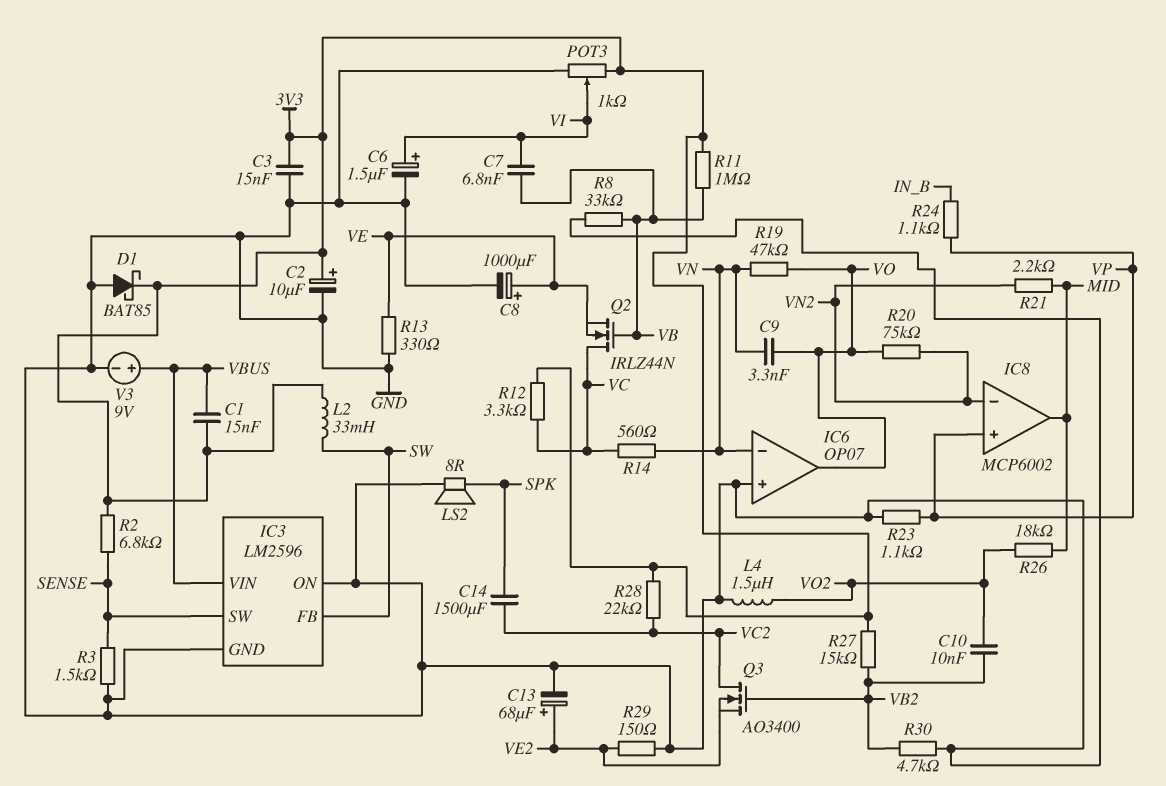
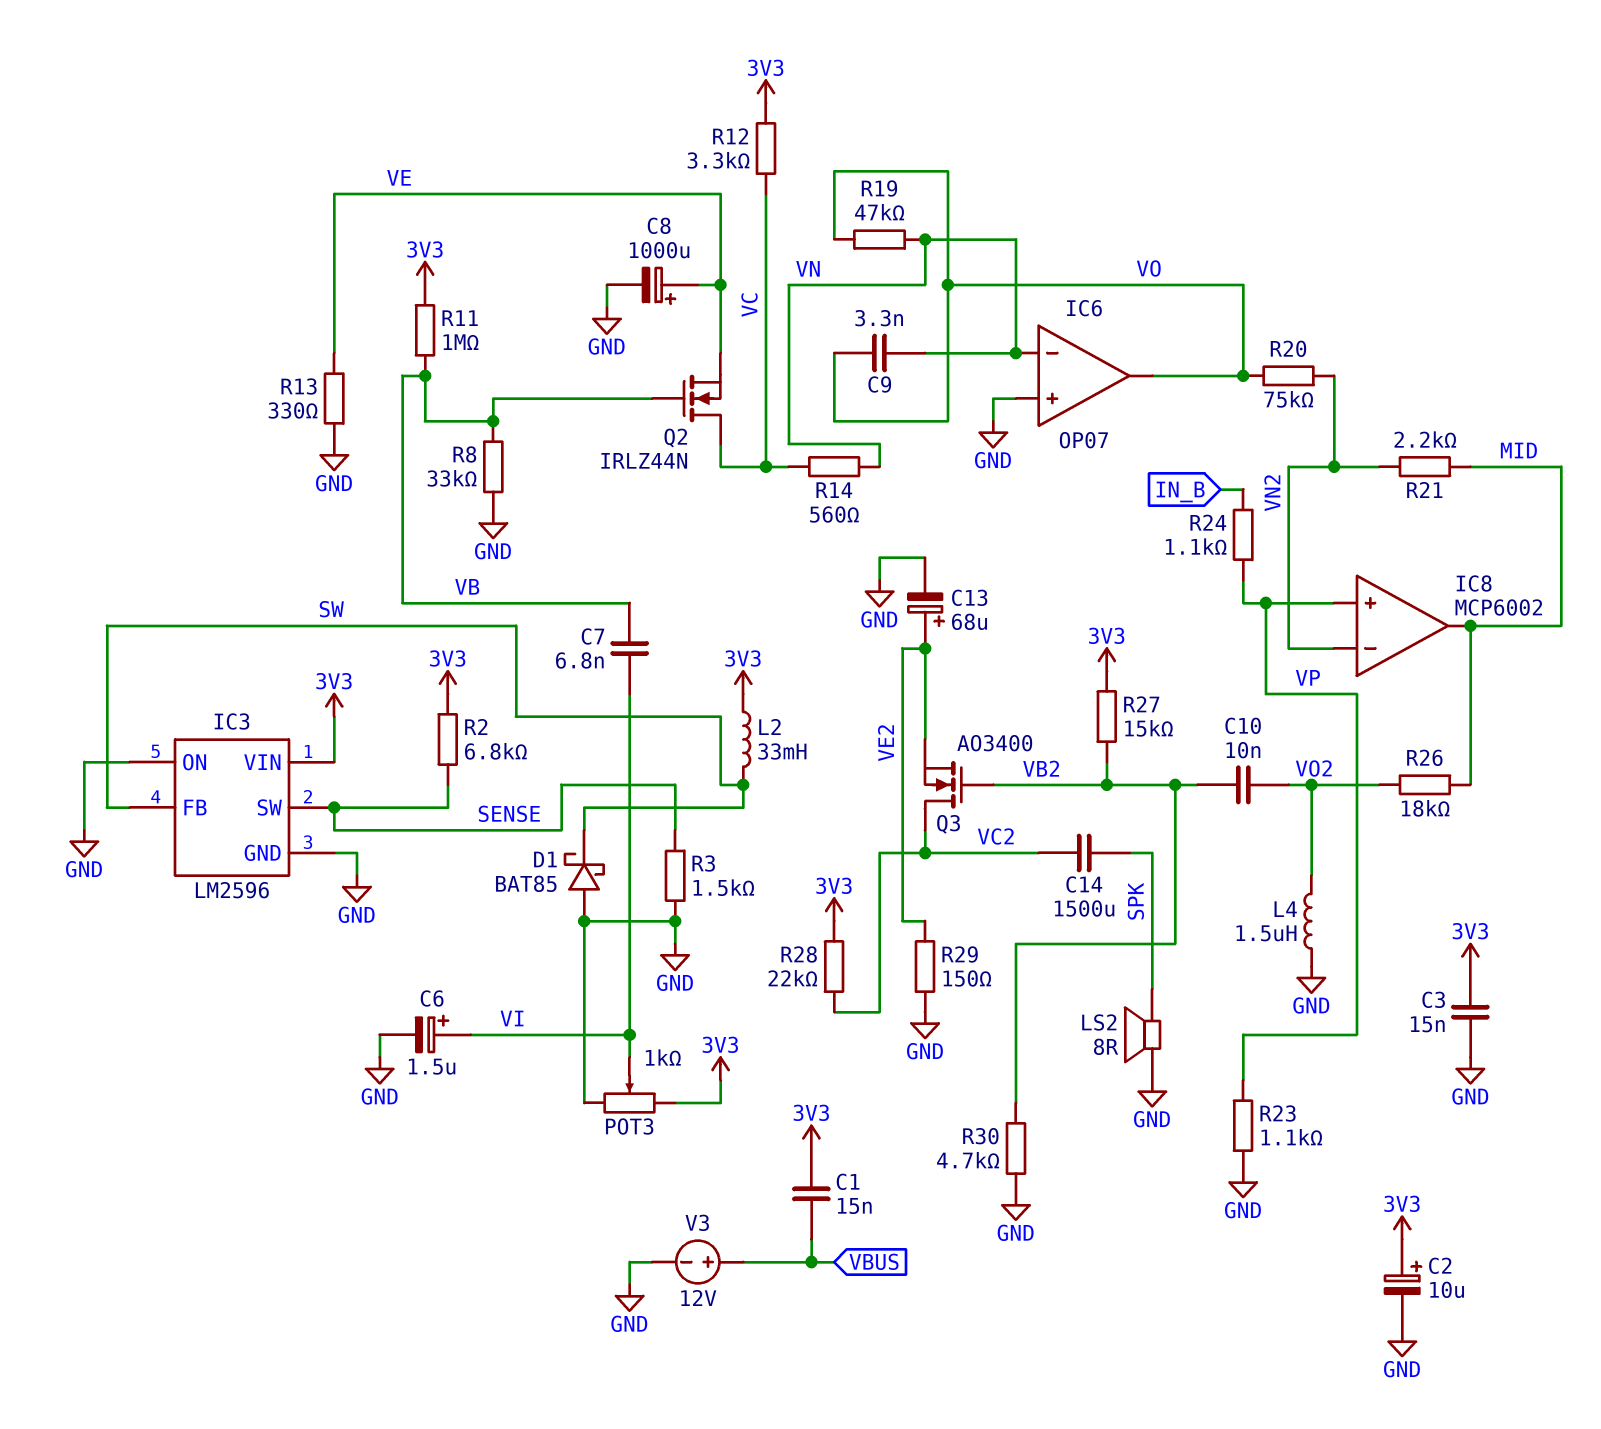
D1: schottky BAT85 (A GND, K 3V3) -> schottky BAT85 (A GND, K SW)
IC3 pin VIN: VBUS -> 3V3
V3: 9V (plus VBUS, minus GND) -> 12V (plus VBUS, minus GND)

